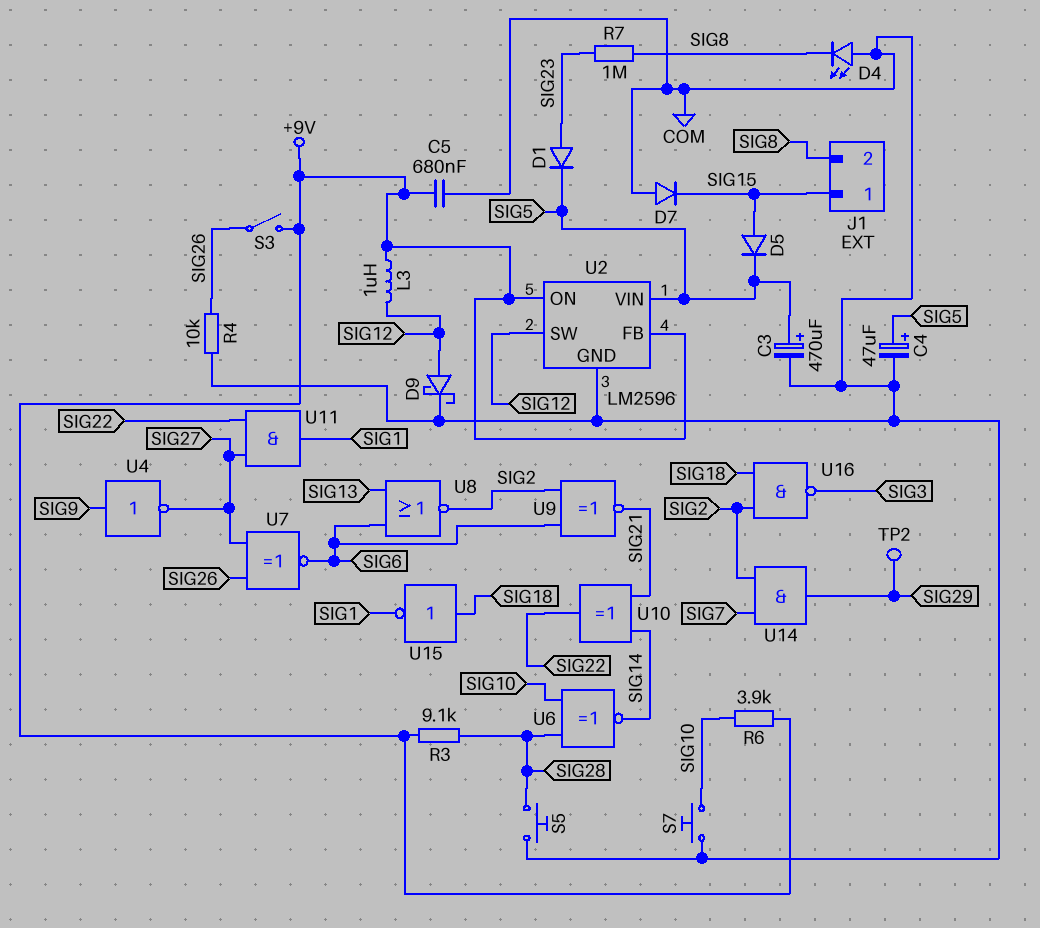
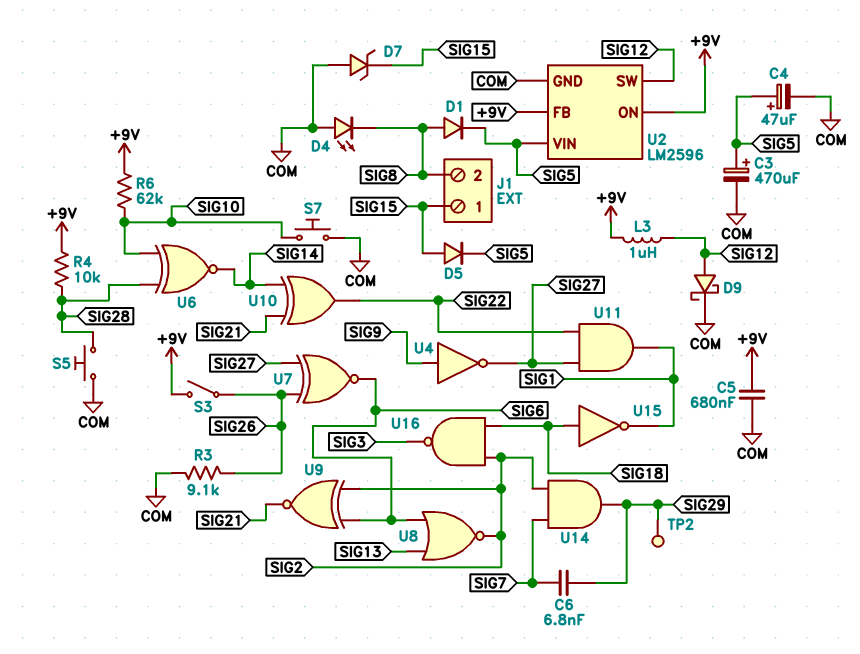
C6: none -> 6.8nF (SIG7, SIG29)
D1: diode (A SIG23, K SIG5) -> diode (A SIG8, K SIG5)
D7: diode (A COM, K SIG15) -> zener (A COM, K SIG15)
R3: 9.1k (+9V, SIG28) -> 9.1k (COM, SIG26)
R4: 10k (COM, SIG26) -> 10k (+9V, SIG28)
R6: 3.9k (+9V, SIG10) -> 62k (+9V, SIG10)
R7: 1M (SIG8, SIG23) -> none

